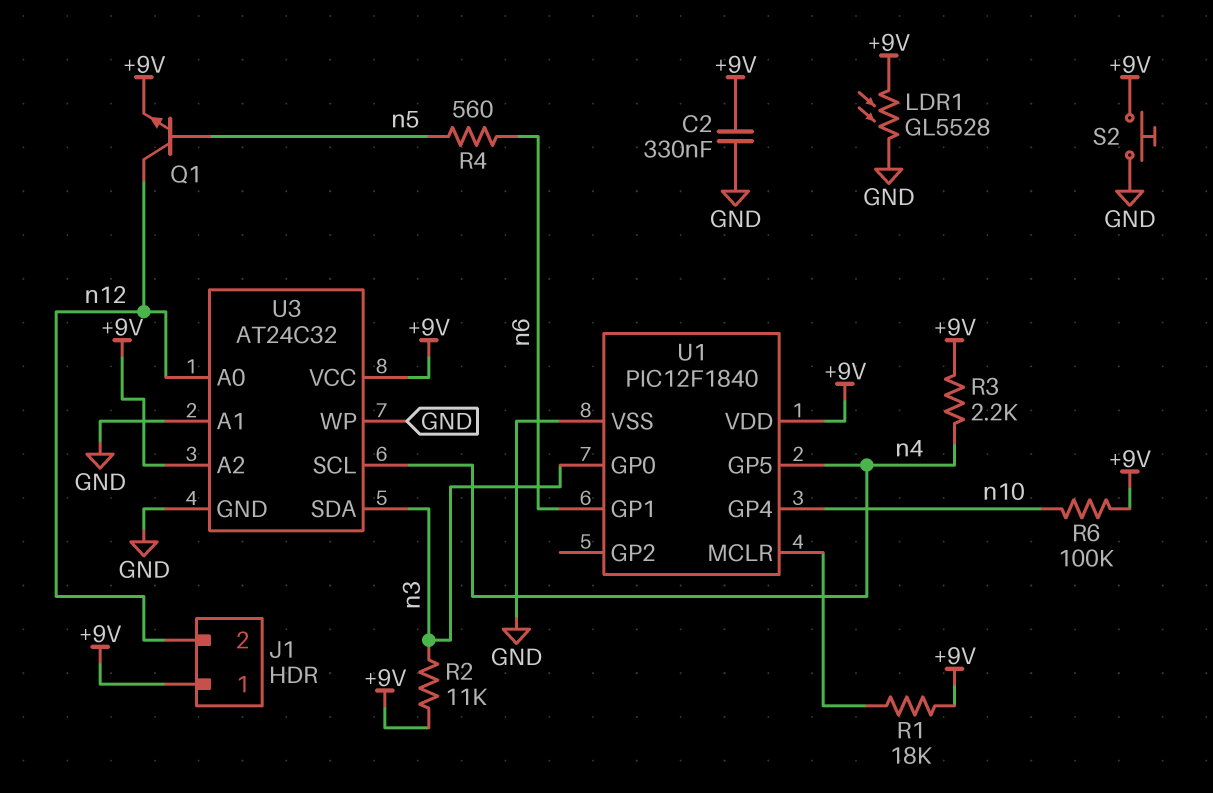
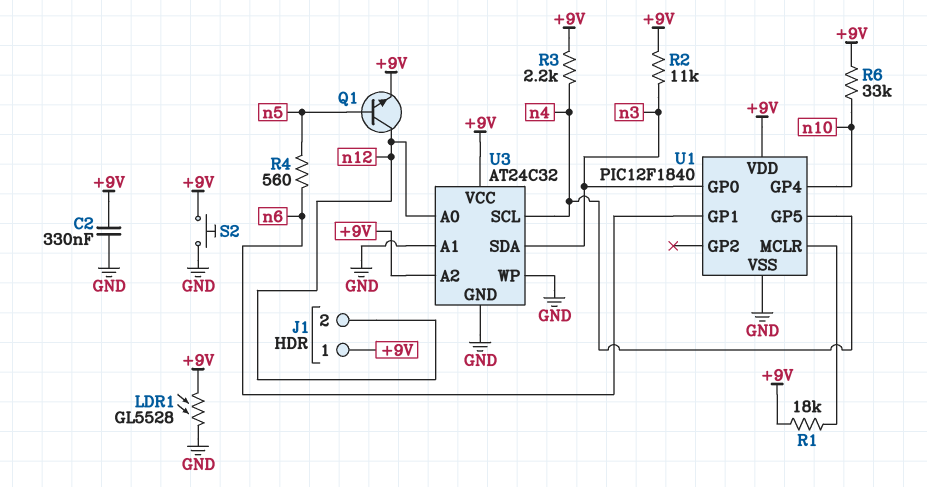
R6: 100k (+9V, n10) -> 33k (+9V, n10)

